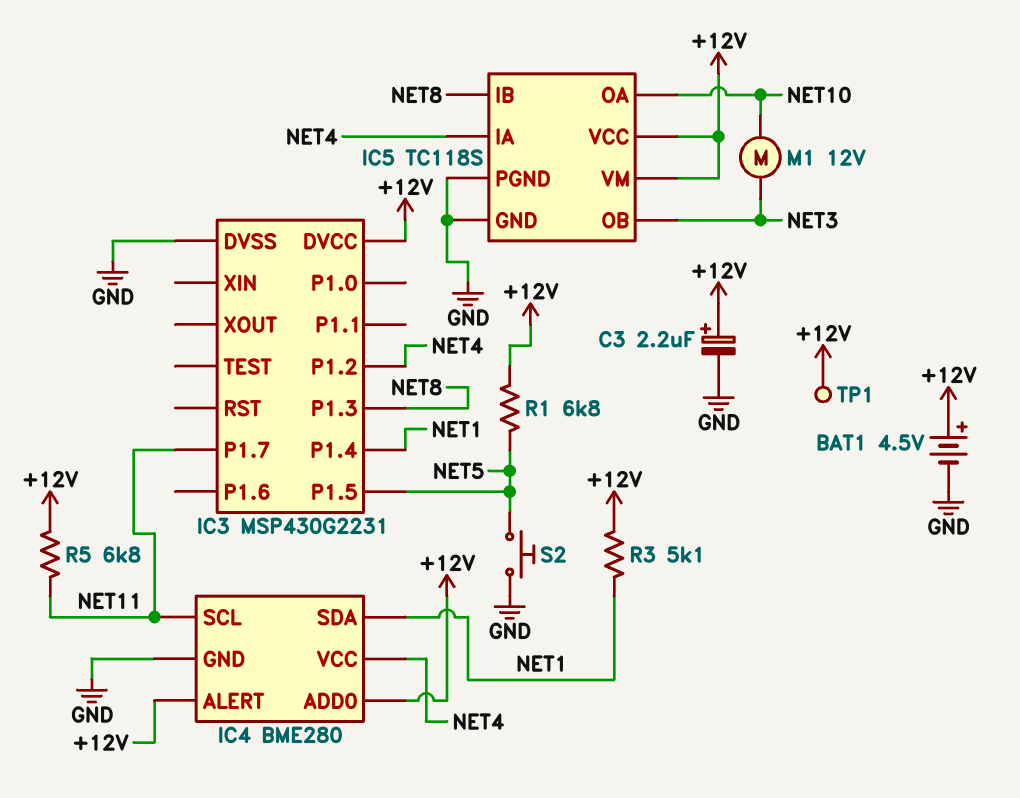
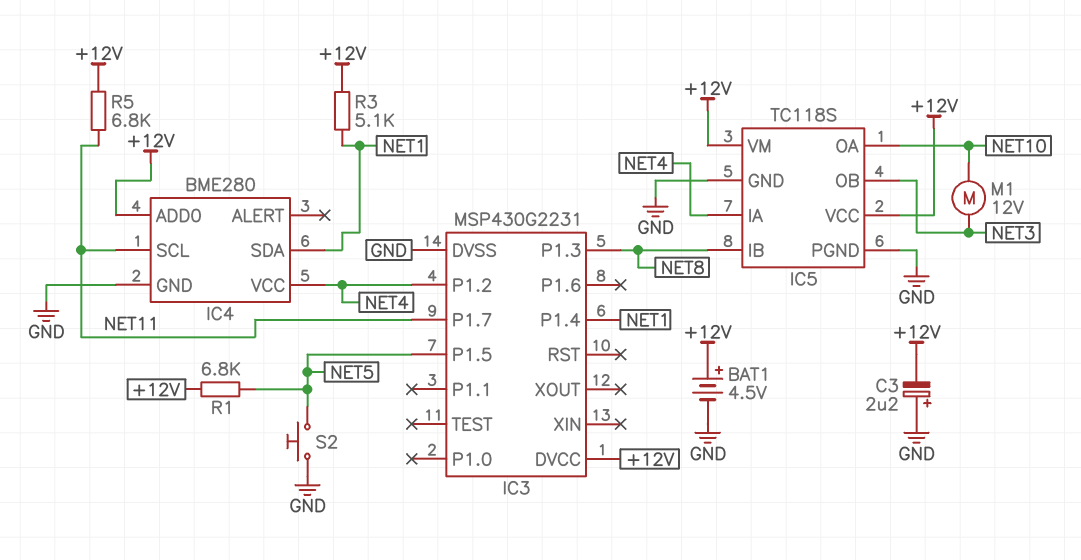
C3: 2.2uF (plus +12V, minus GND) -> 2.2uF (plus GND, minus +12V)
IC4 pin ALERT: +12V -> none
TP1: test point (+12V) -> none

